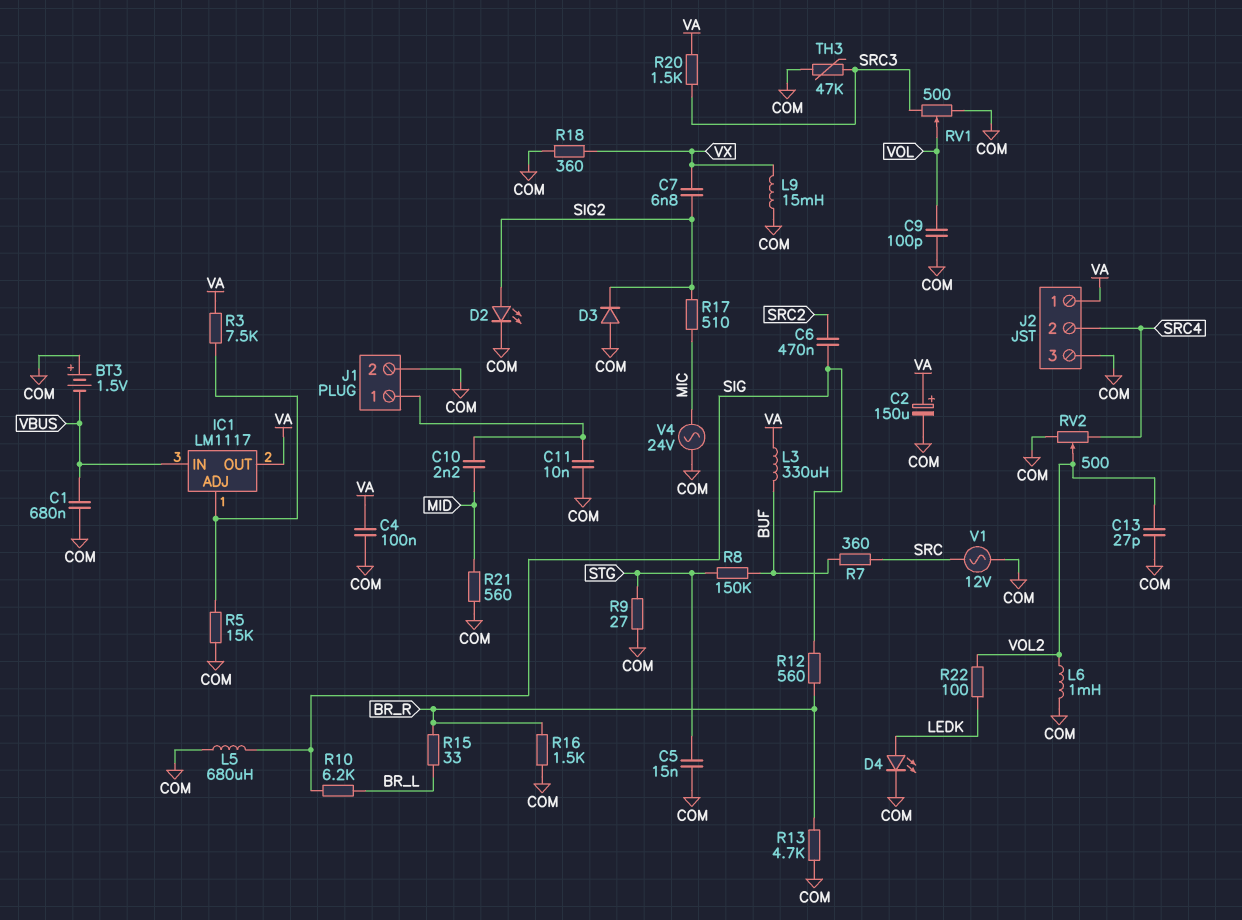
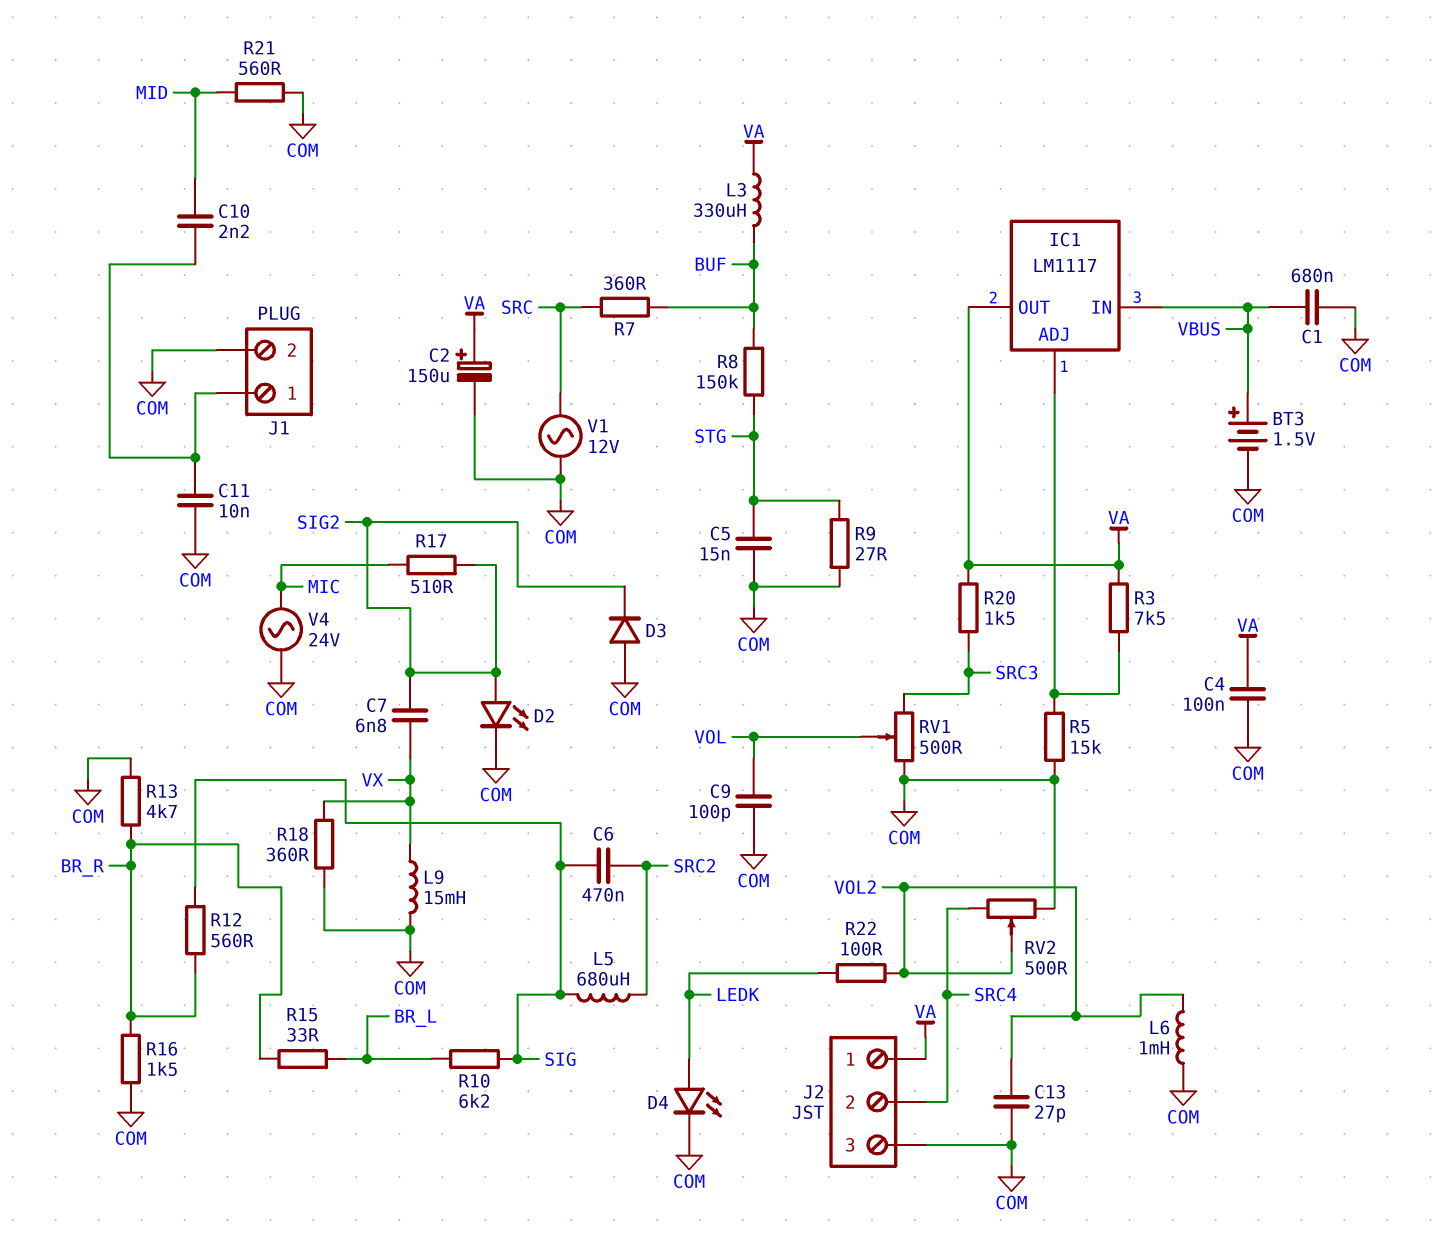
BT3: 1.5V (plus COM, minus VBUS) -> 1.5V (plus VBUS, minus COM)
L5: 680uH (COM, SIG) -> 680uH (SIG, SRC2)
TH3: 47k (COM, SRC3) -> none

